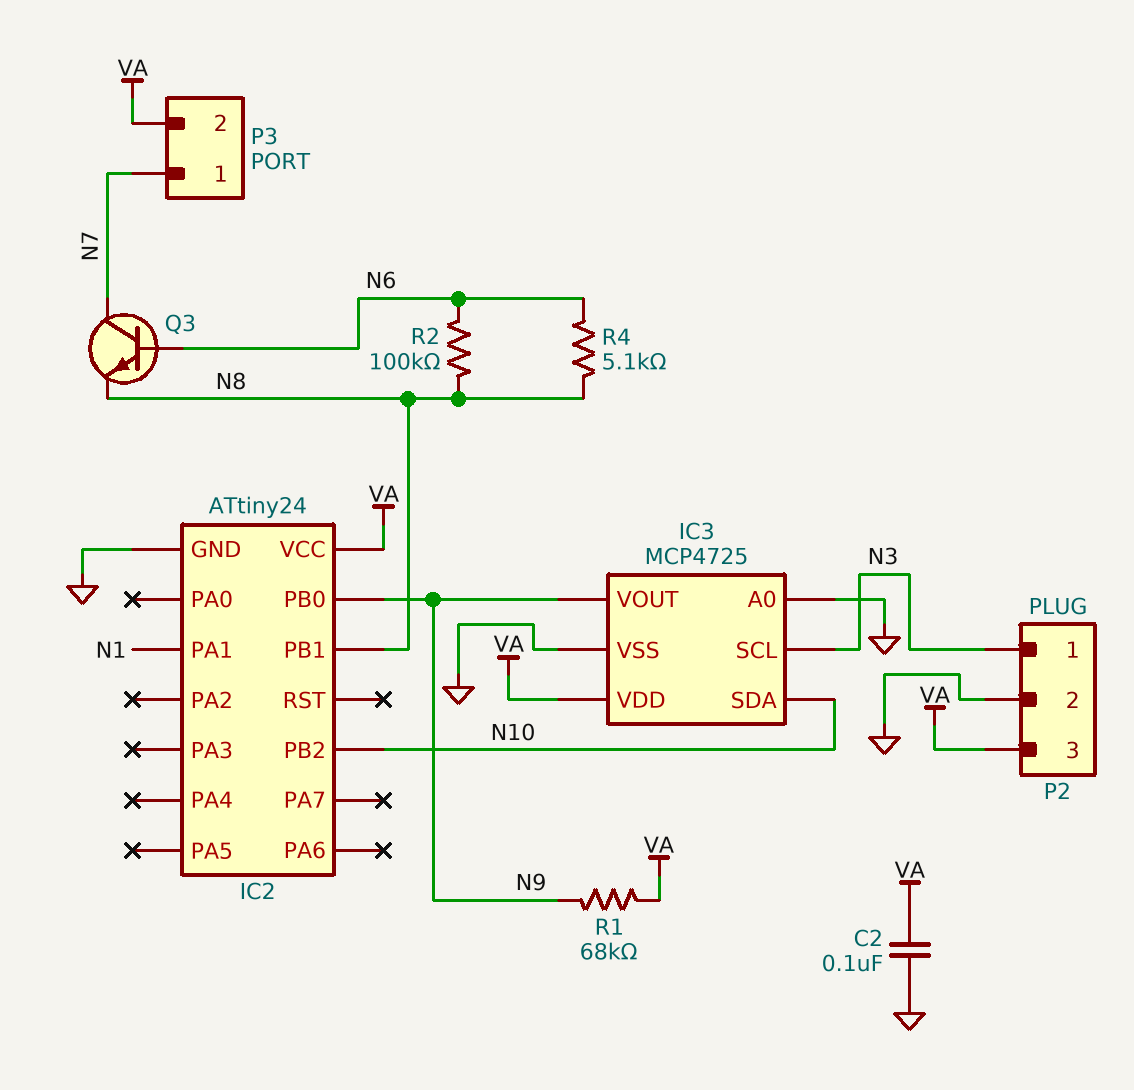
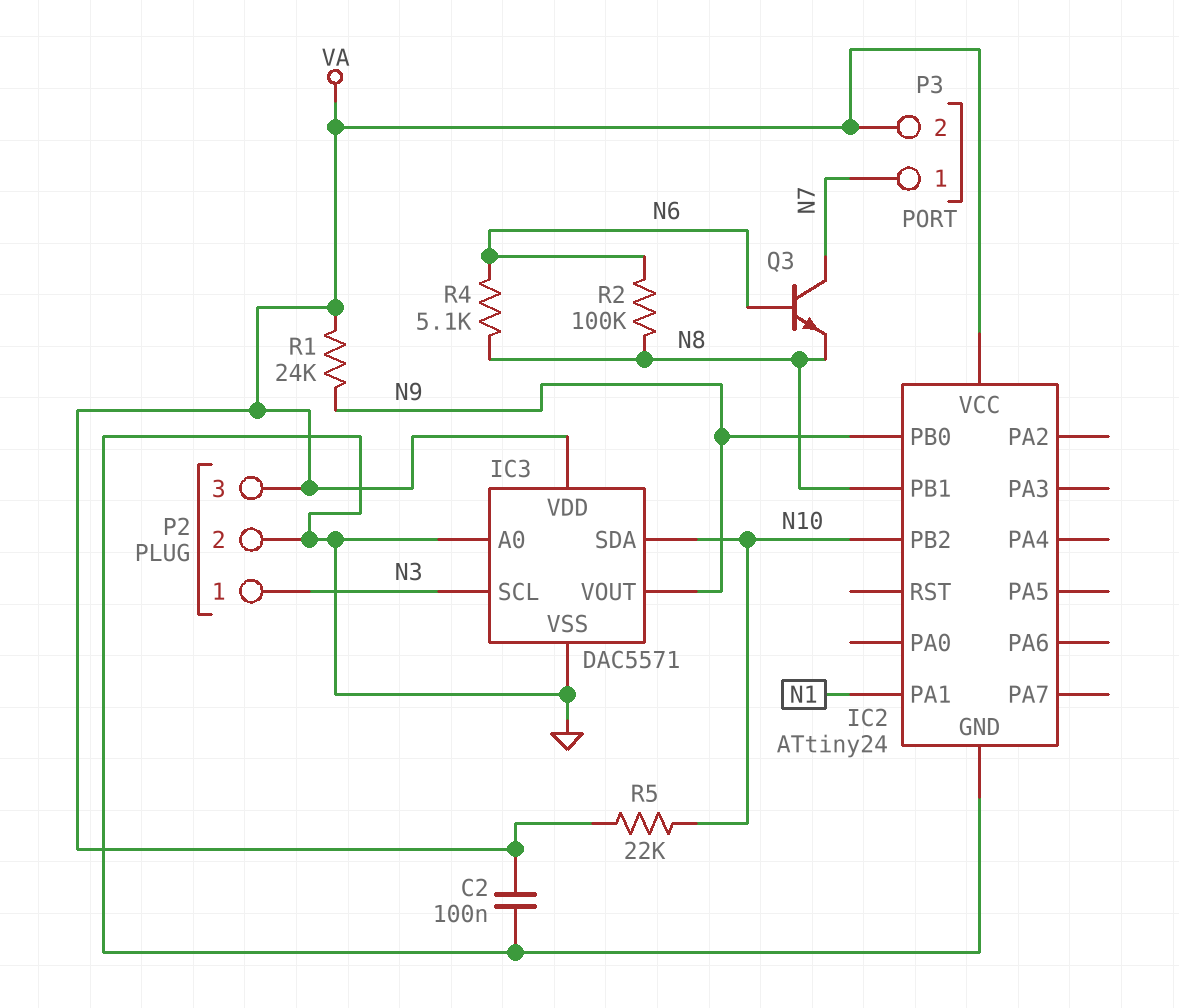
IC3: MCP4725 -> DAC5571
R1: 68k (N9, VA) -> 24k (N9, VA)
R5: none -> 22k (N10, VA)

